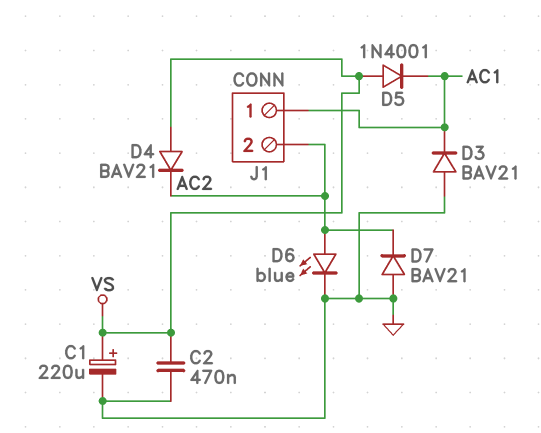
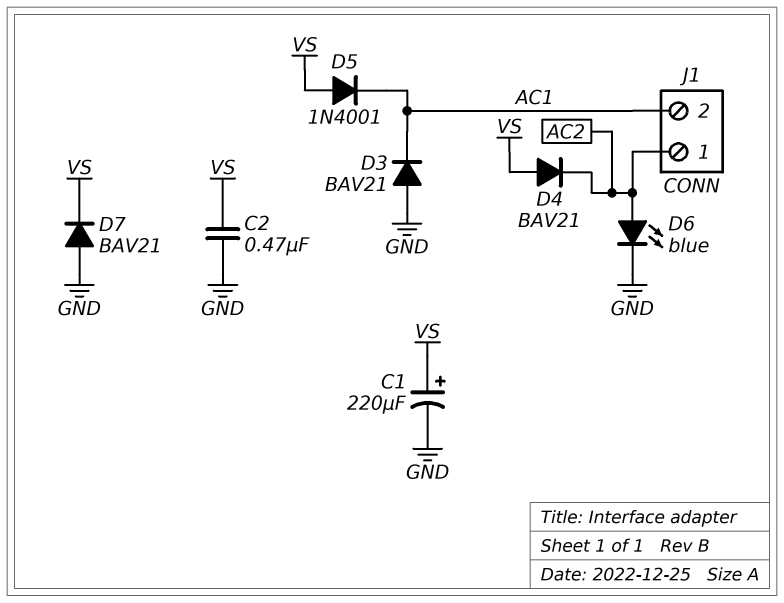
D7: diode BAV21 (A GND, K AC2) -> diode BAV21 (A GND, K VS)
J1 pin 1: AC1 -> AC2
J1 pin 2: AC2 -> AC1

